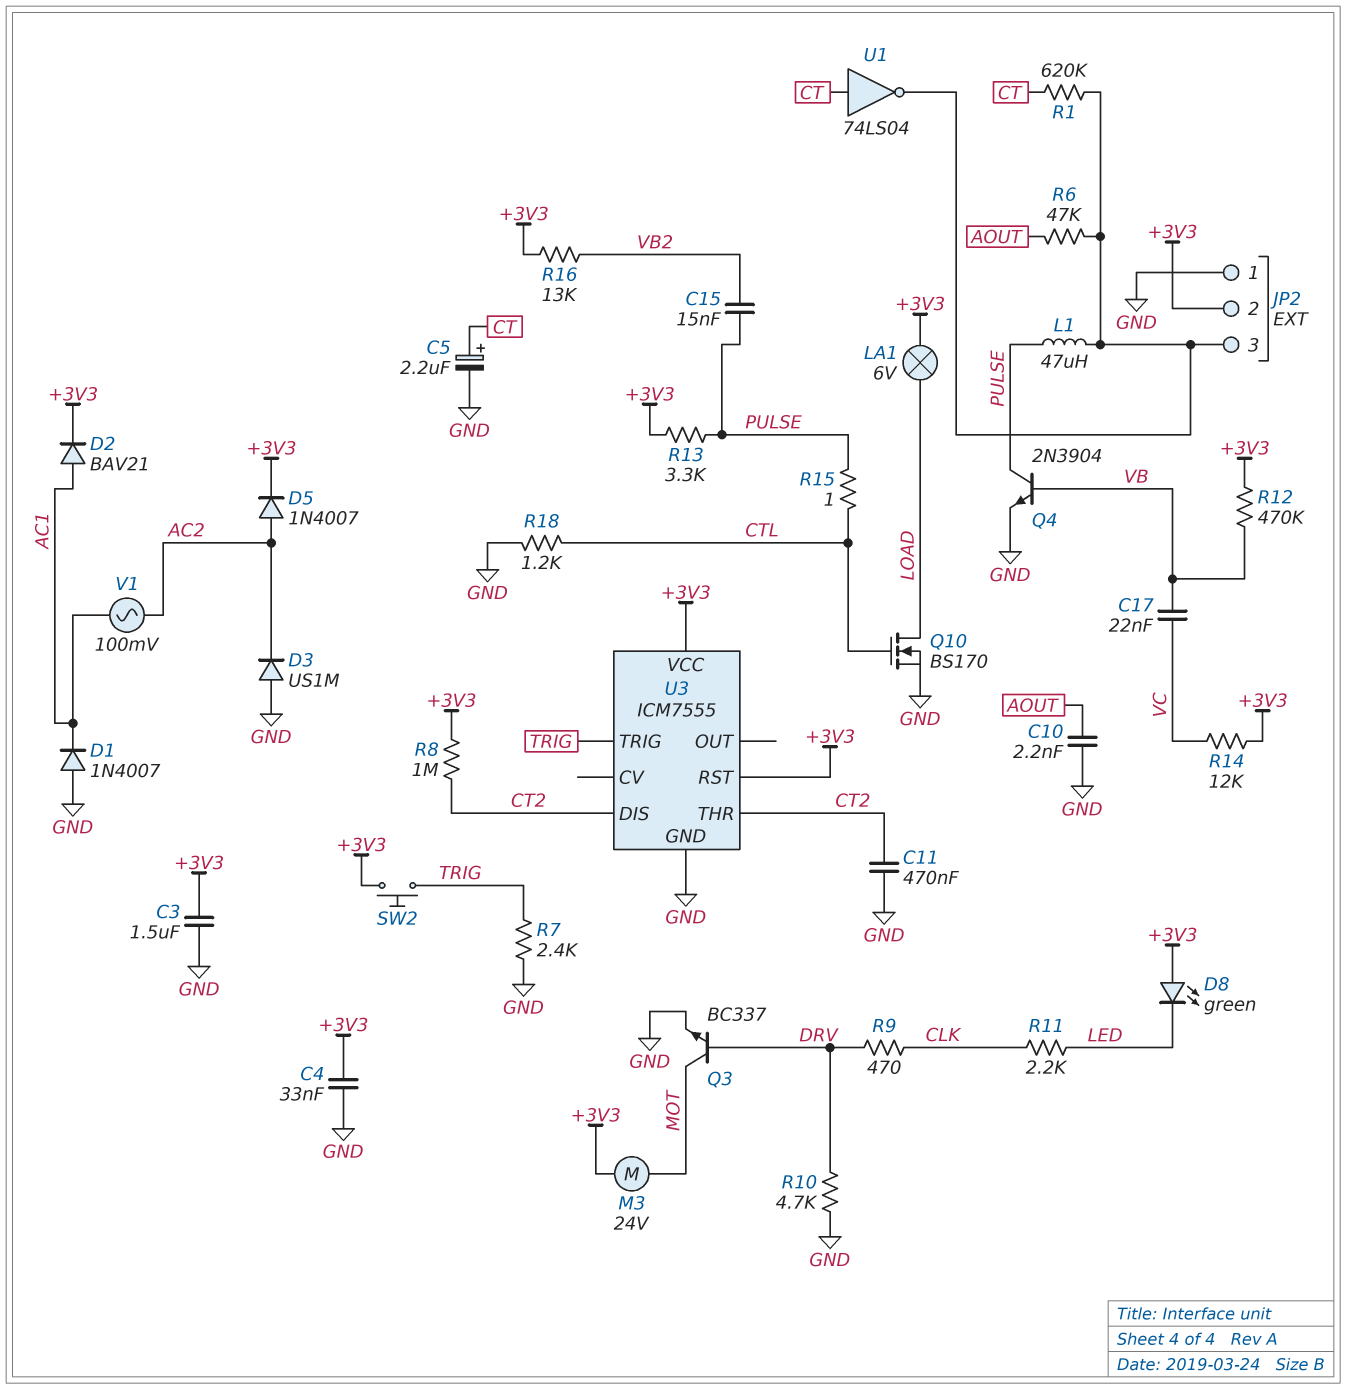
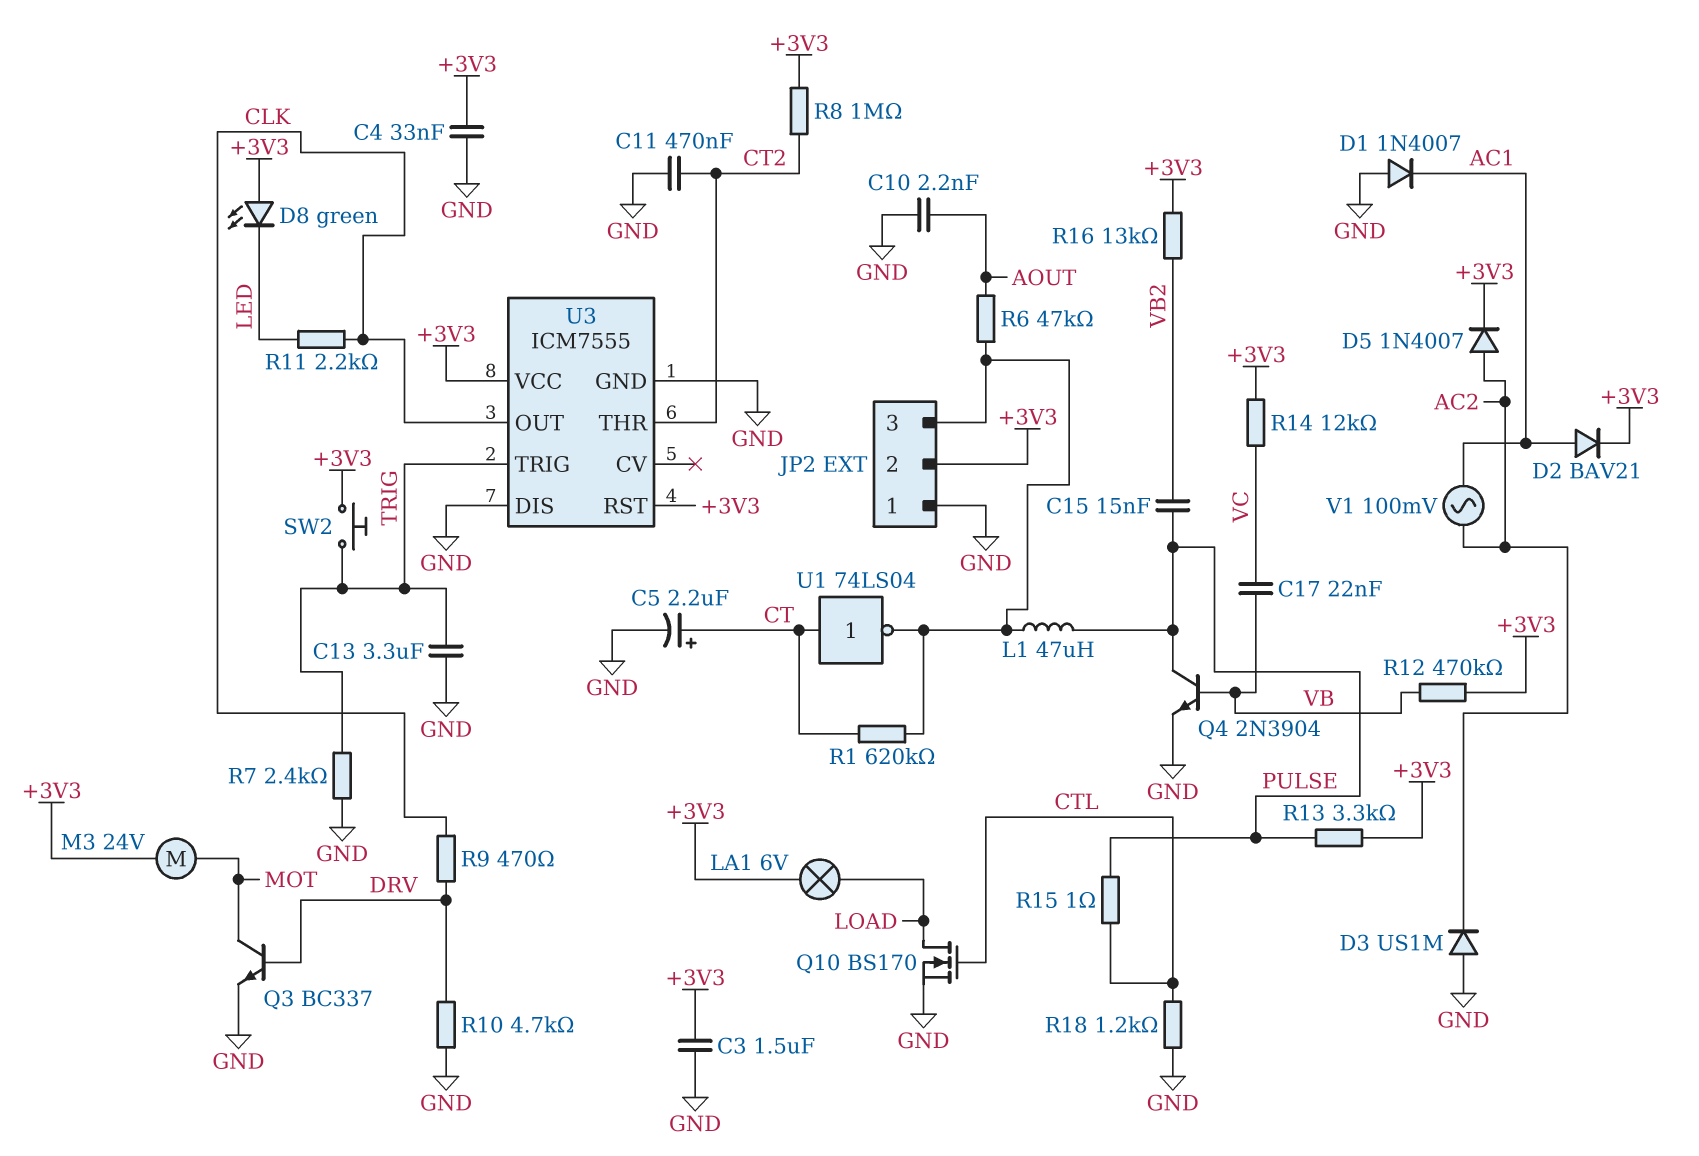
C13: none -> 3.3uF (GND, TRIG)
U3 pin DIS: CT2 -> GND
U3 pin OUT: none -> CLK

